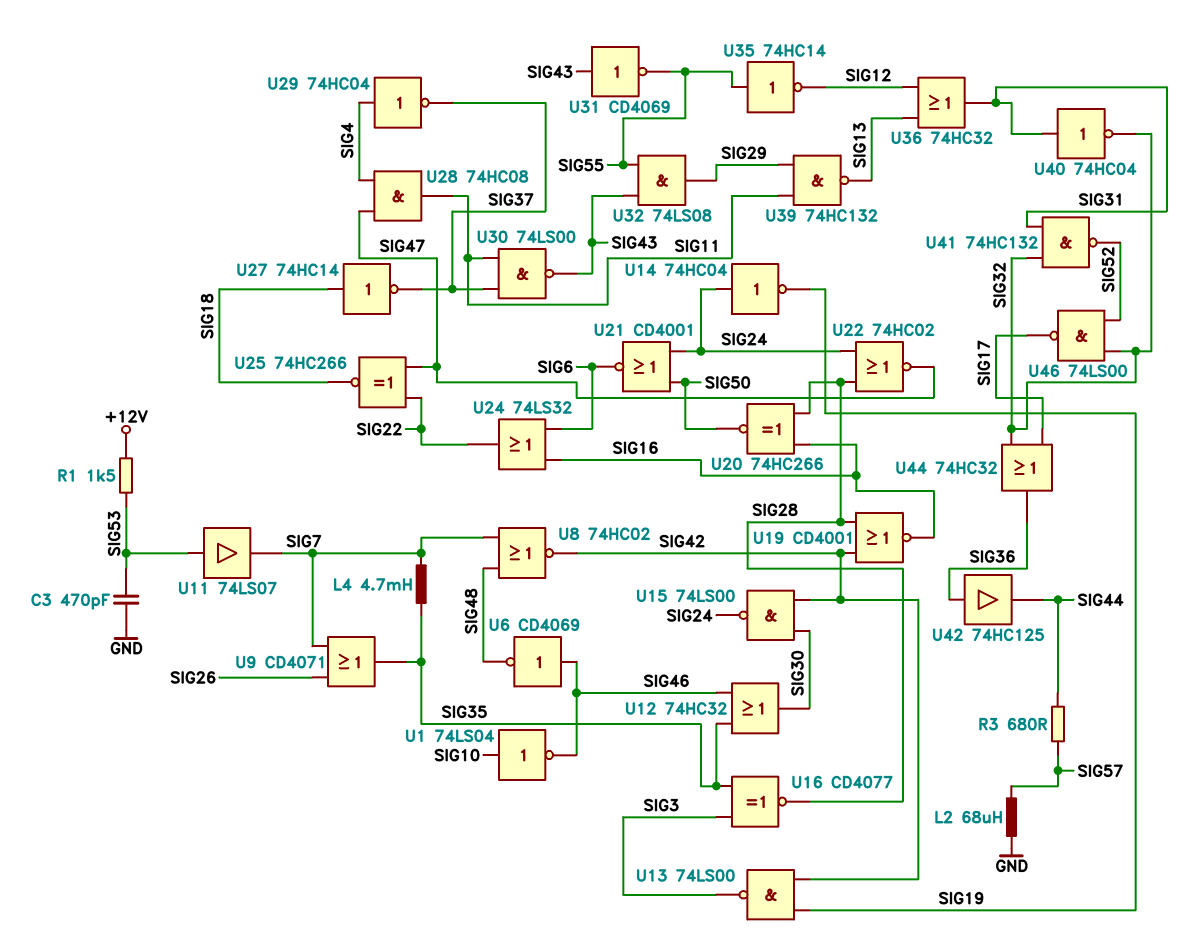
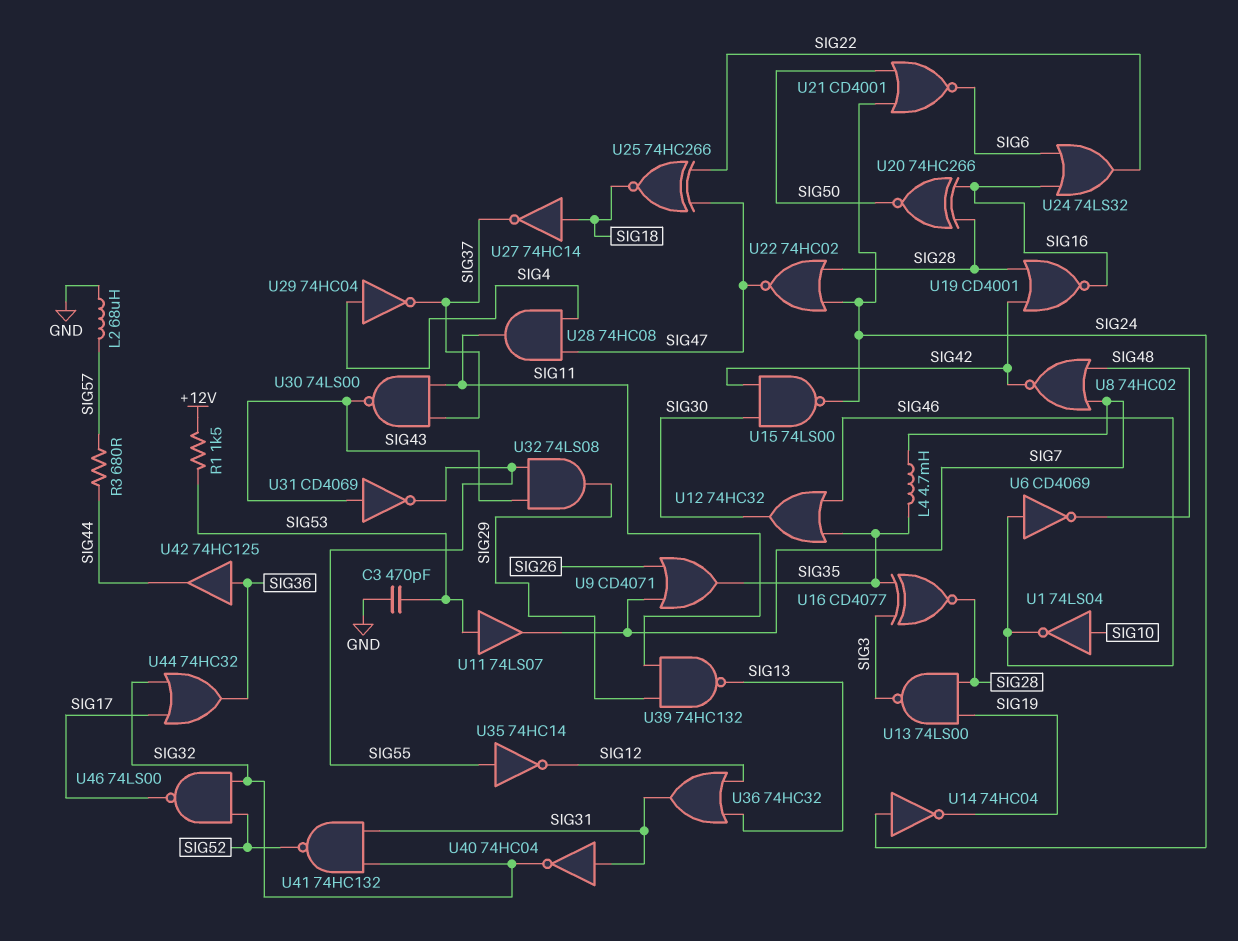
U13: NAND 74LS00 (in SIG19, in SIG42, out SIG3) -> NAND 74LS00 (in SIG19, in SIG28, out SIG3)

